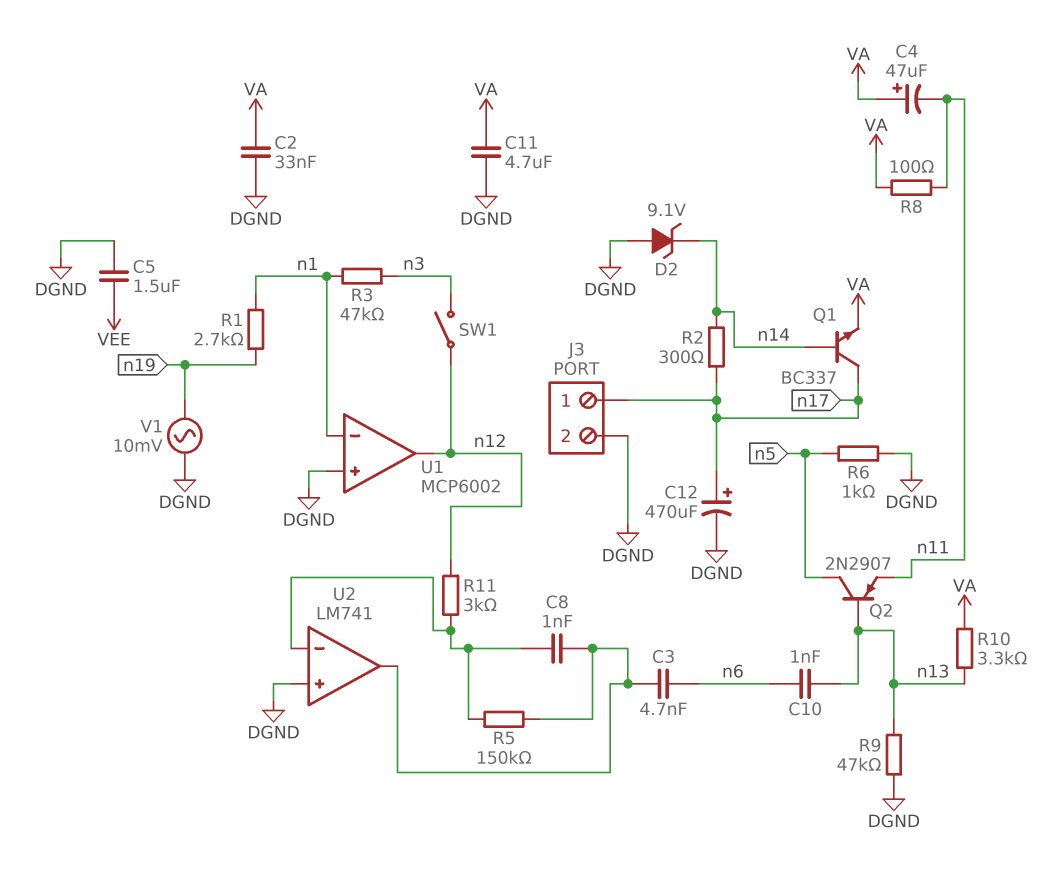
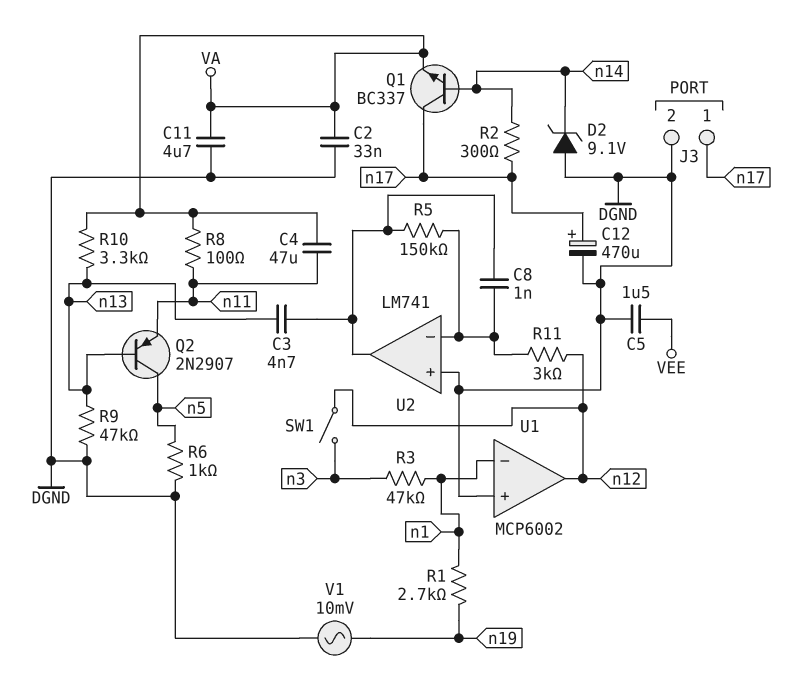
C3: 4.7nF (U2/out, n6) -> 4.7nF (U2/out, n13)
C4: 47uF (plus VA, minus n11) -> 47uF (VA, n11)
C10: 1nF (n6, n13) -> none

